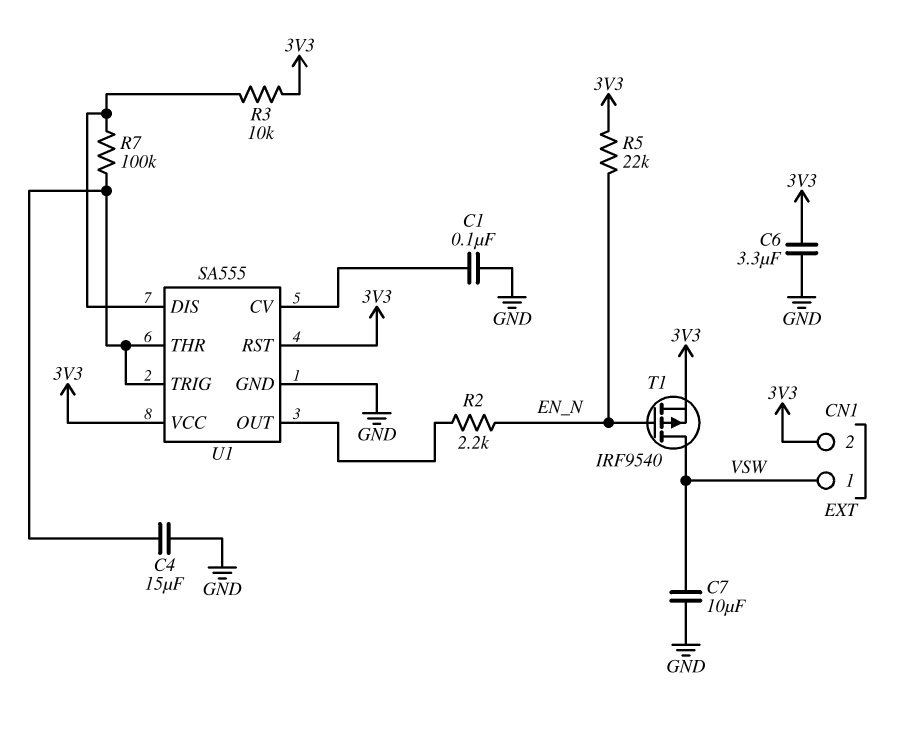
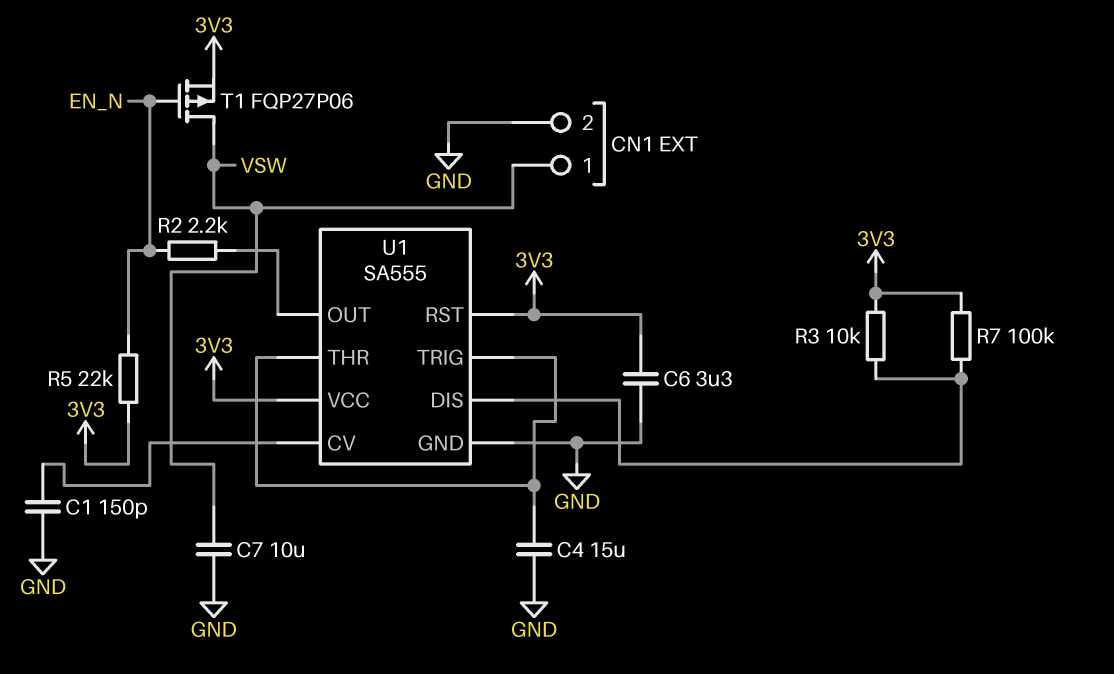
C1: 100nF (GND, U1/CV) -> 150pF (GND, U1/CV)
CN1 pin 2: 3V3 -> GND
R7: 100k (U1/DIS, U1/THR) -> 100k (3V3, U1/DIS)
T1: PMOS IRF9540 (G EN_N, D VSW, S 3V3) -> PMOS FQP27P06 (G EN_N, D VSW, S 3V3)

